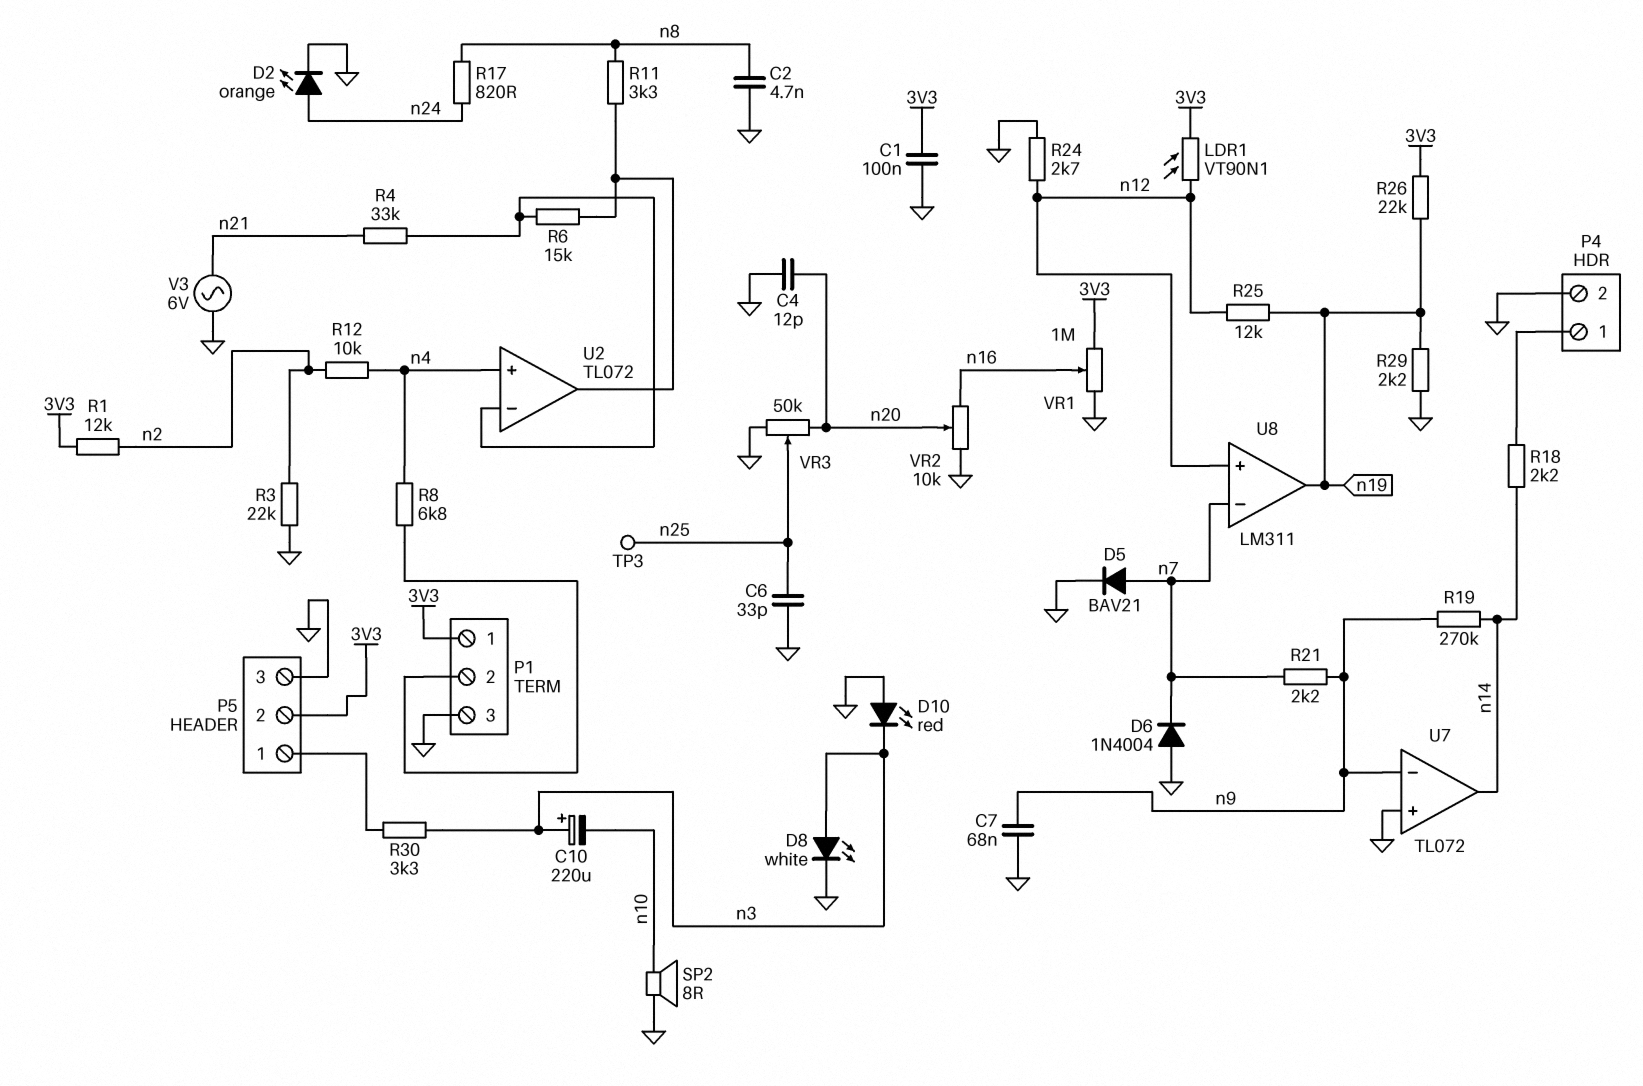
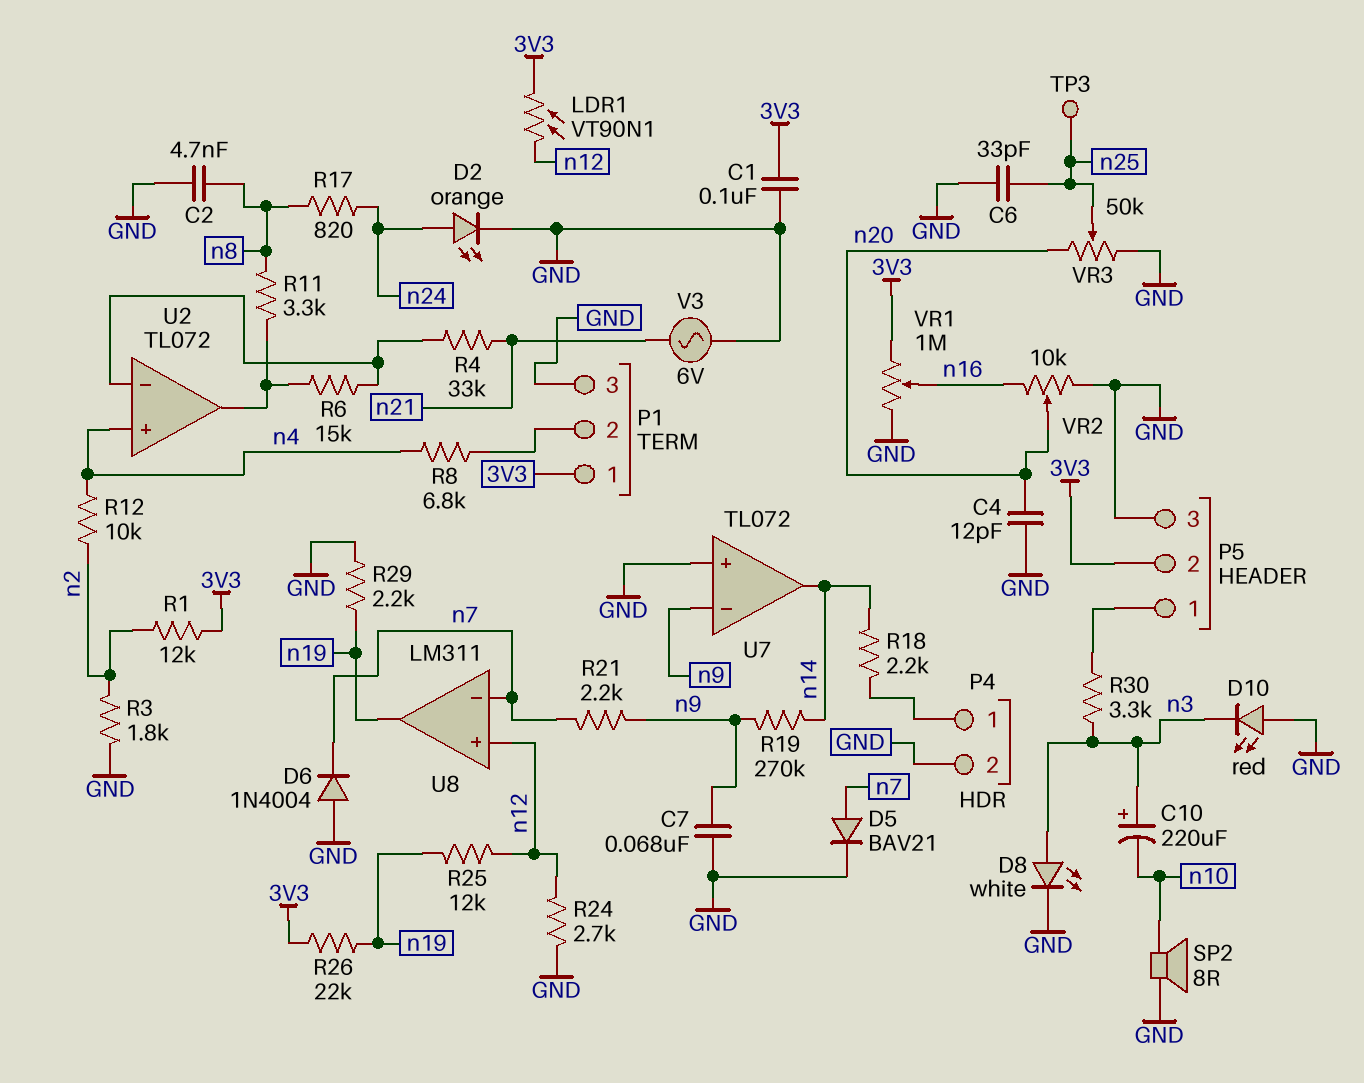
R3: 22k (GND, n2) -> 1.8k (GND, n2)

